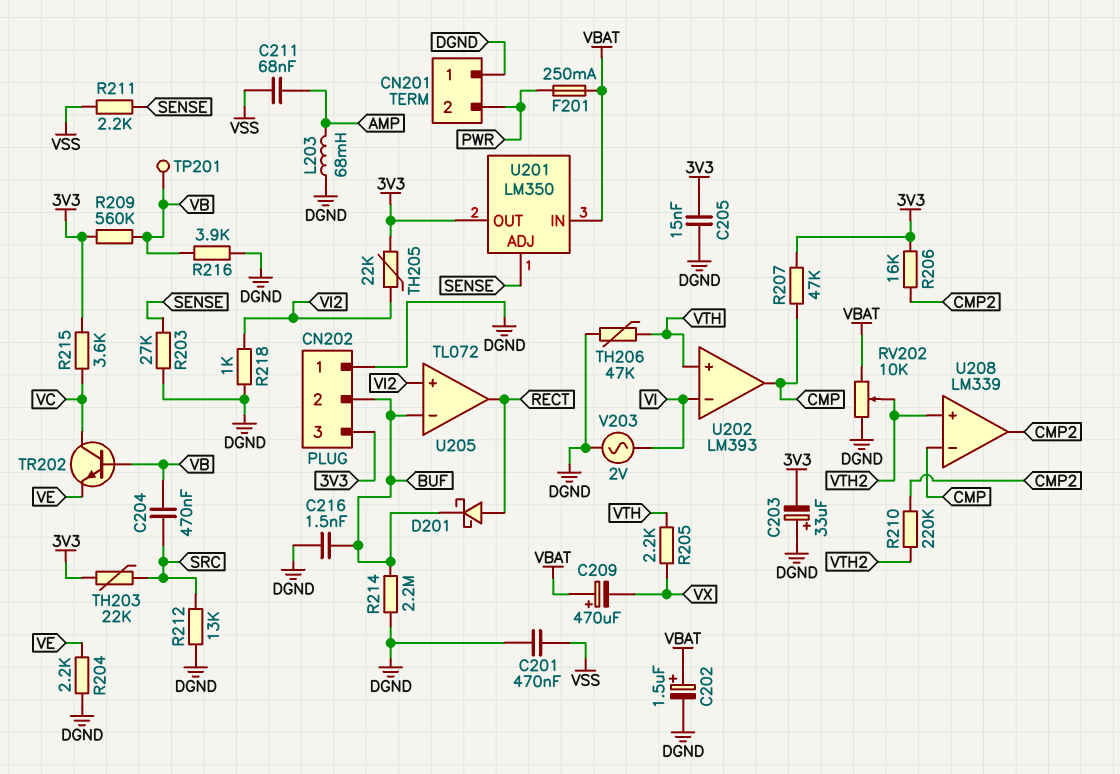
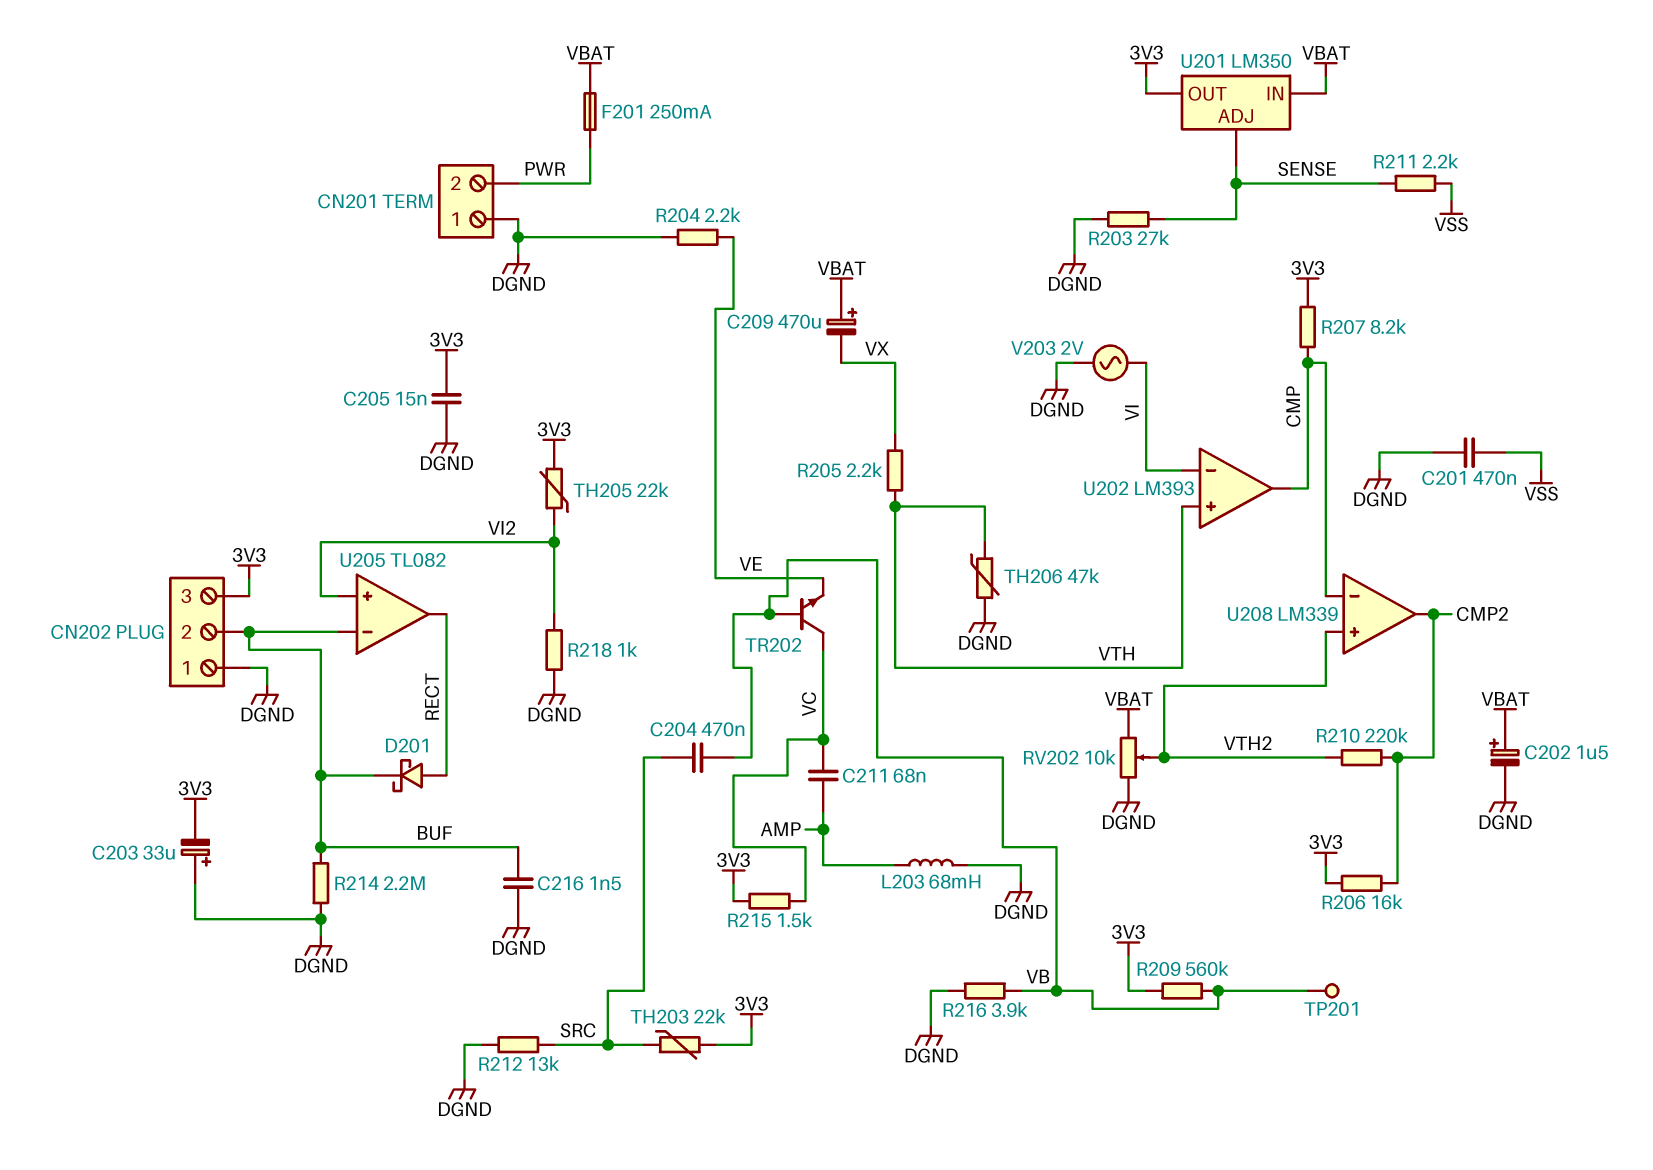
C211: 68nF (AMP, VSS) -> 68nF (AMP, VC)
R207: 47k (3V3, CMP) -> 8.2k (3V3, CMP)
R215: 3.6k (3V3, VC) -> 1.5k (3V3, VC)
U205: TL072 -> TL082

